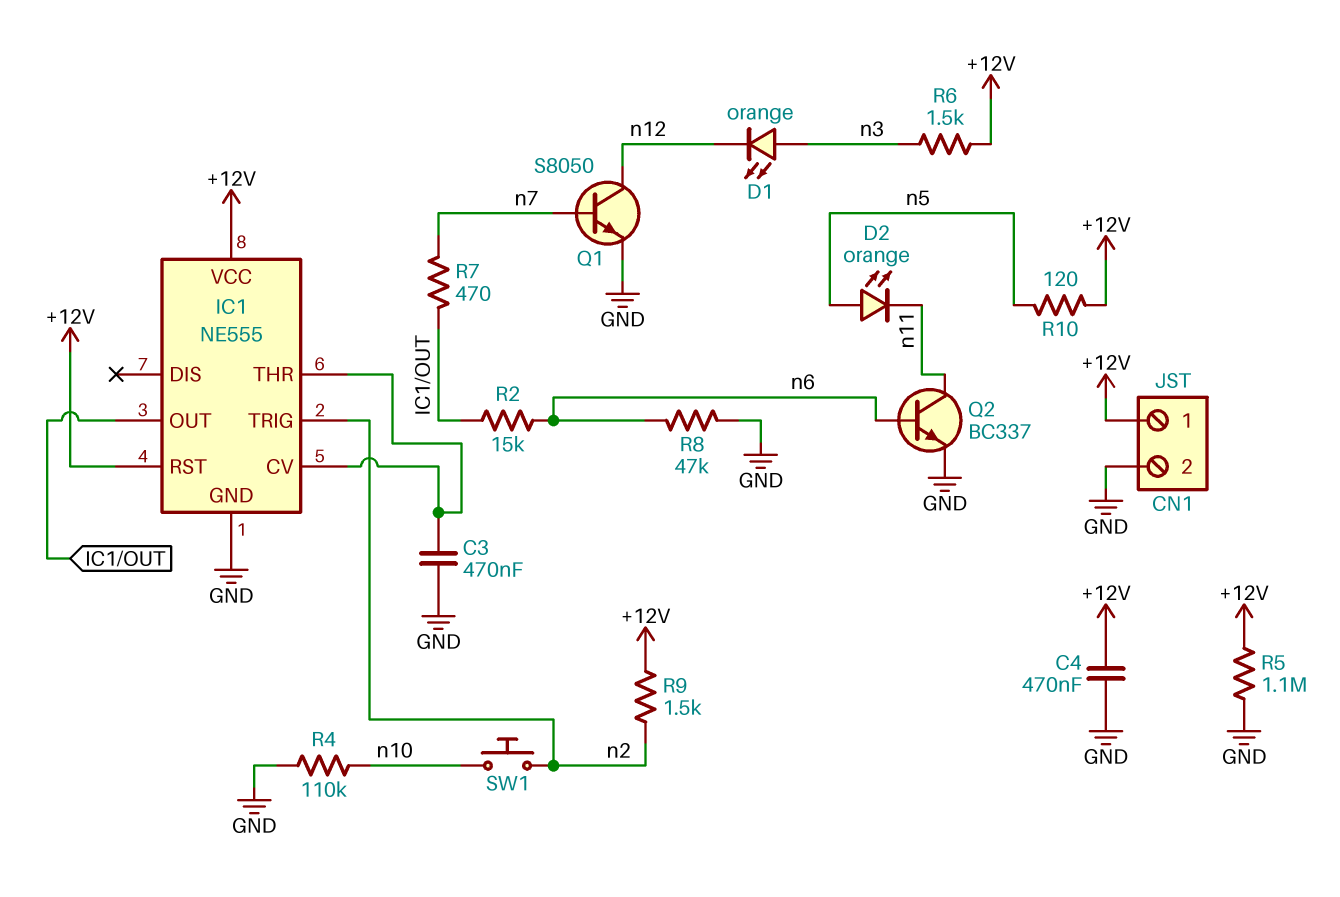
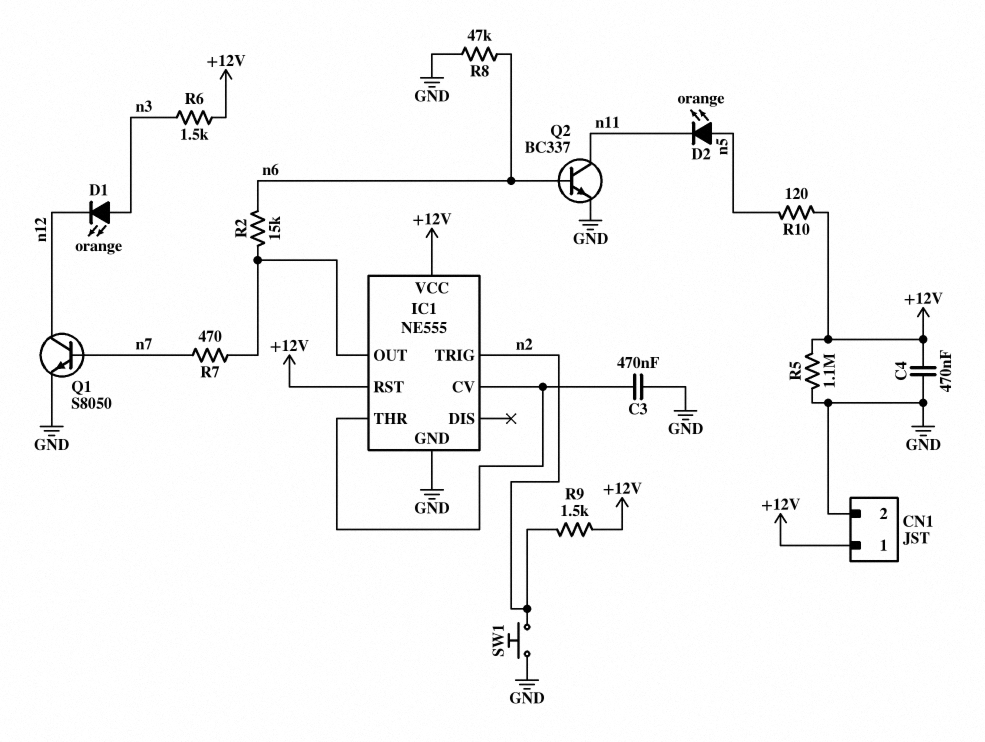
R4: 110k (GND, n10) -> none
SW1: button (n2, n10) -> button (GND, n2)

